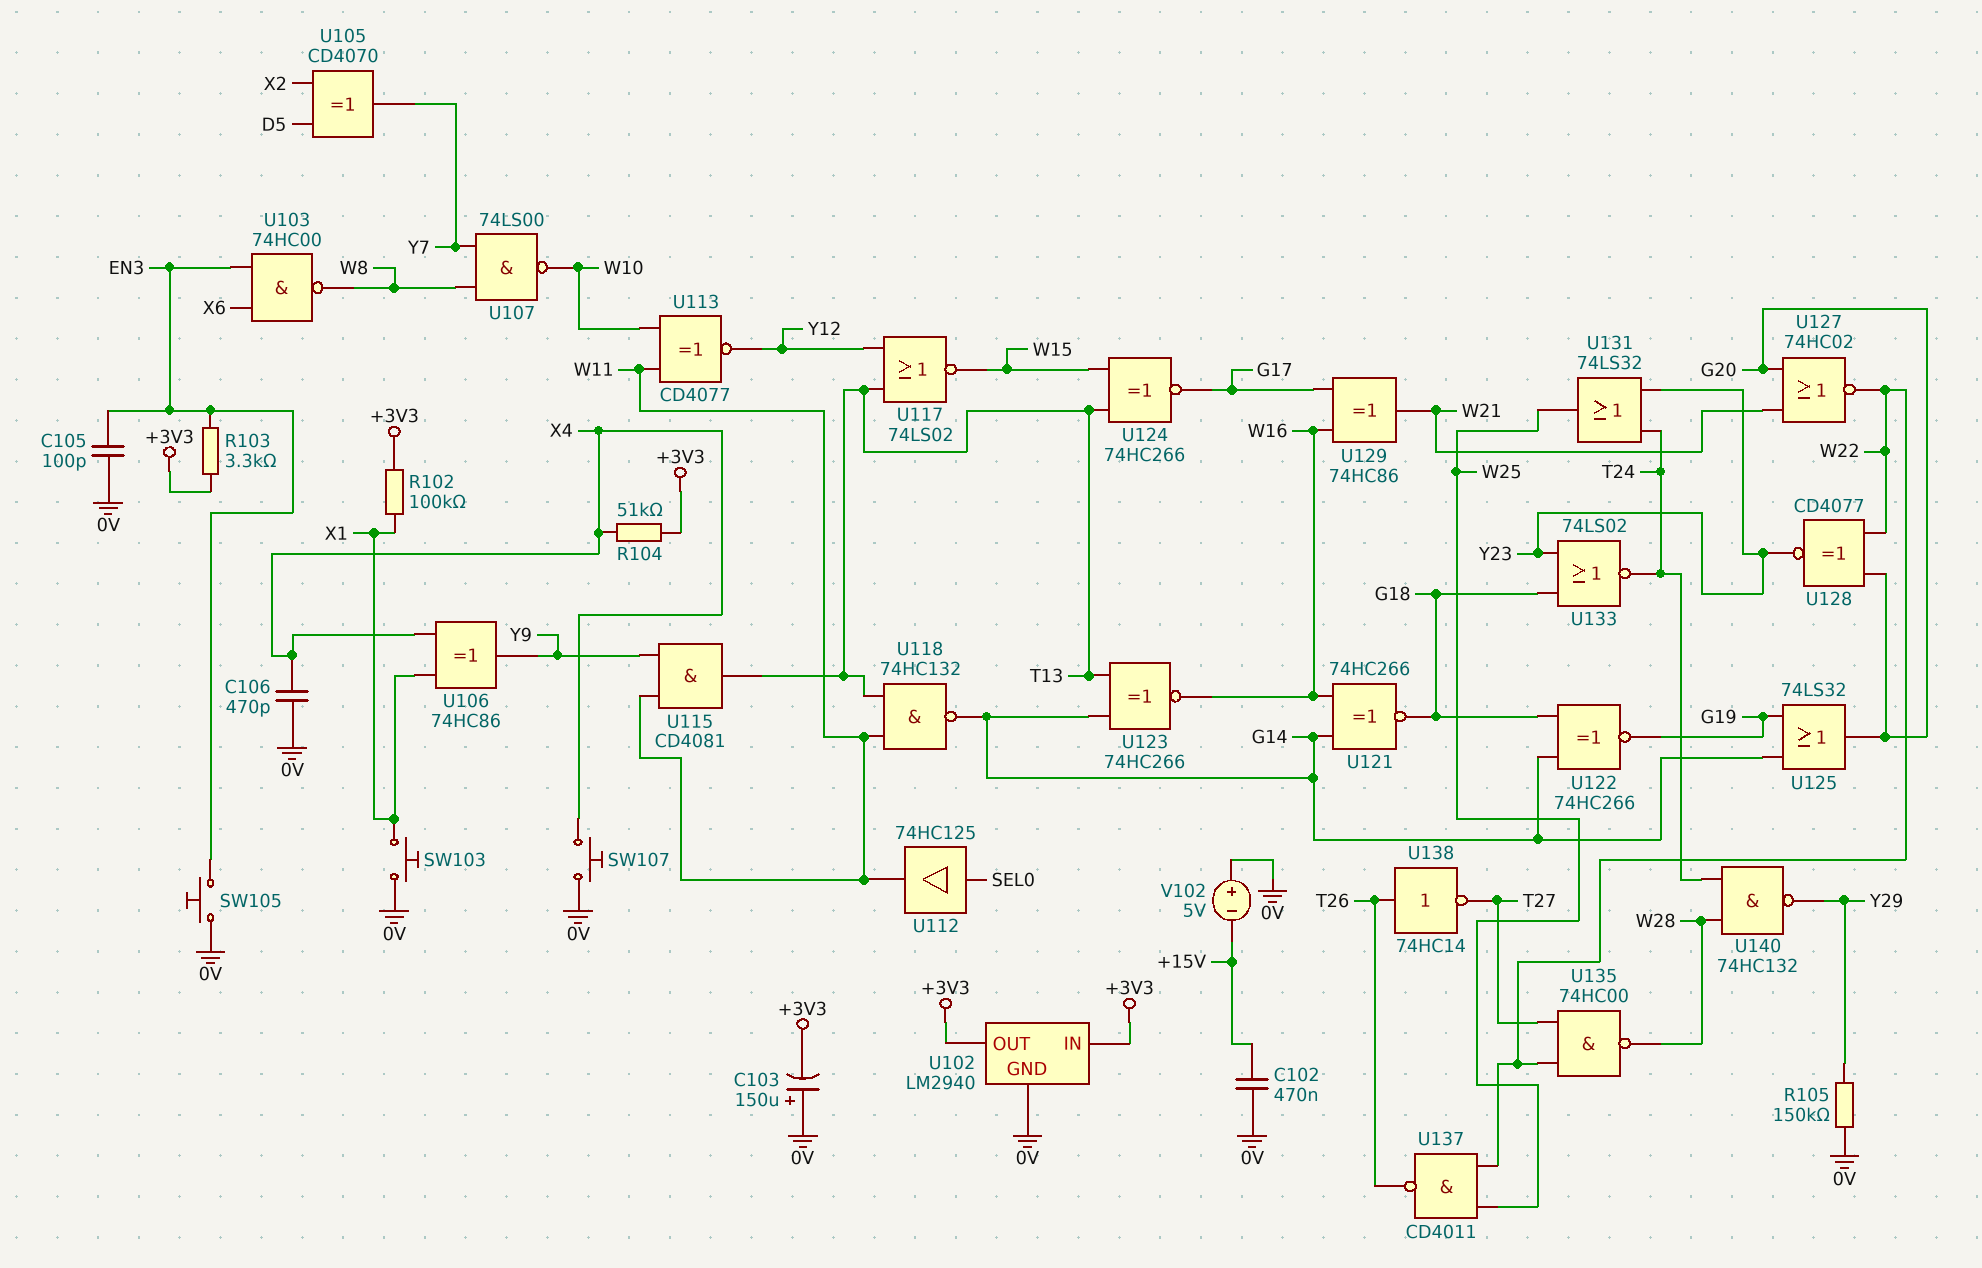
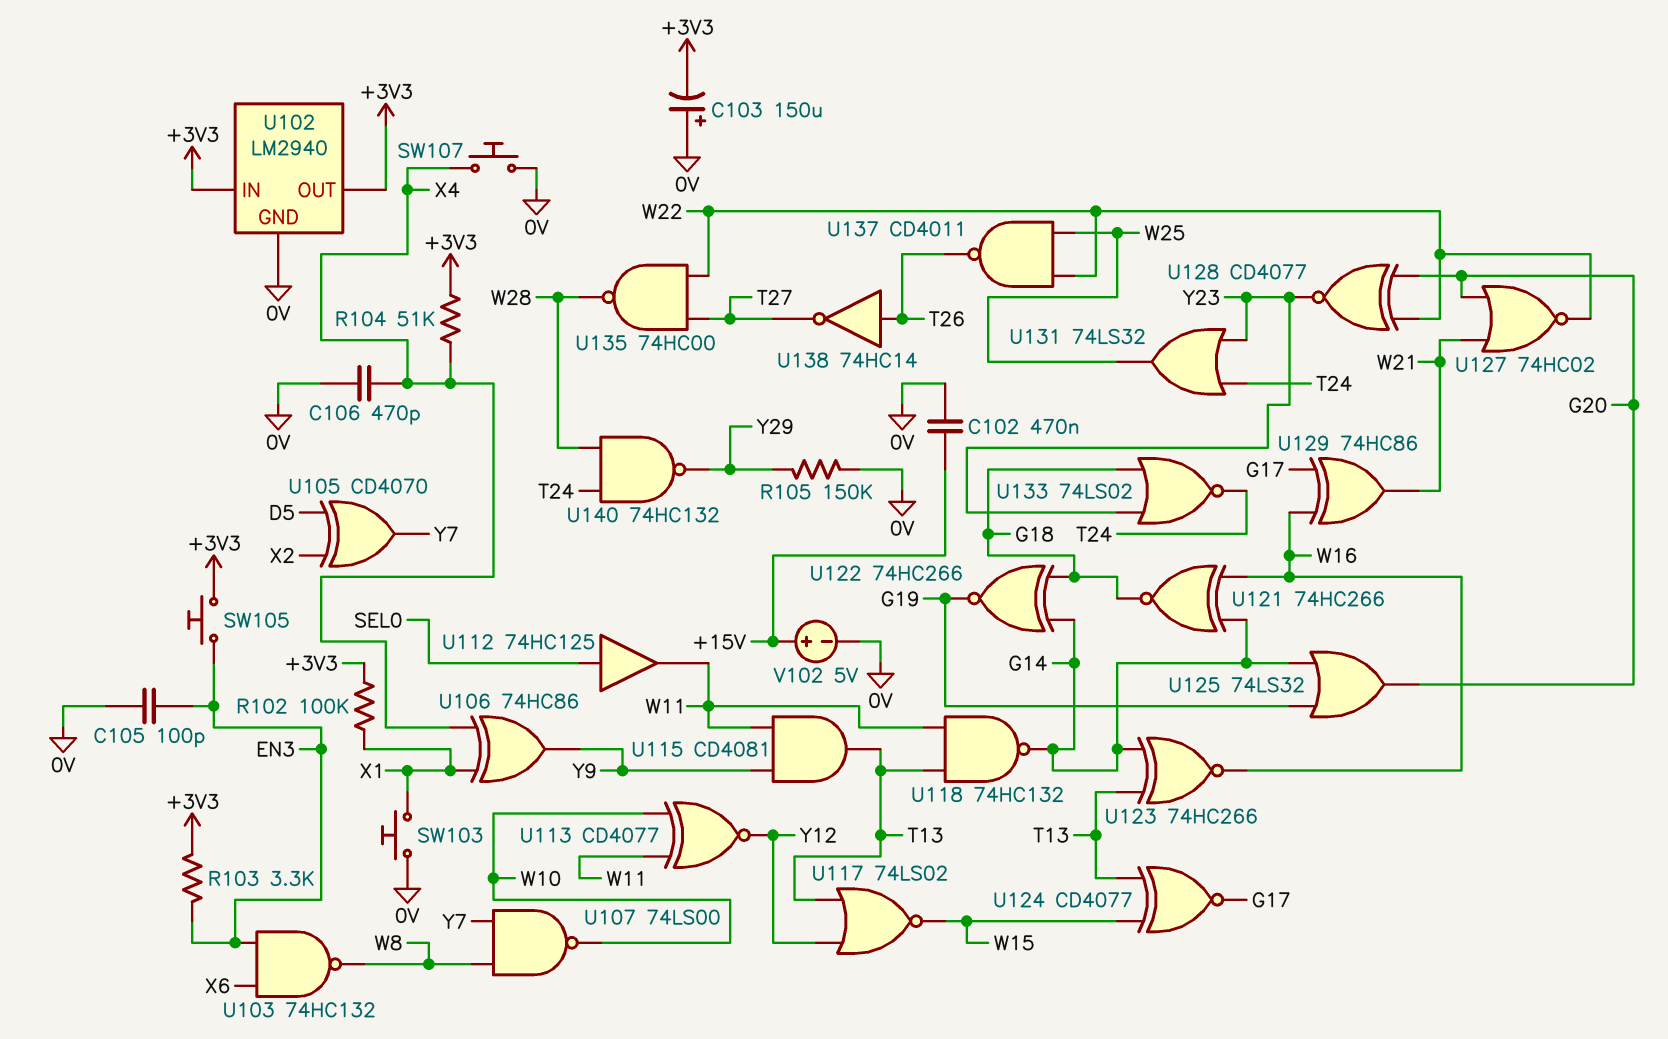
SW105: button (0V, EN3) -> button (+3V3, EN3)
U103: NAND 74HC00 (in EN3, in X6, out W8) -> NAND 74HC132 (in EN3, in X6, out W8)
U124: XNOR 74HC266 (in T13, in W15, out G17) -> XNOR CD4077 (in T13, in W15, out G17)
V102: 5V (plus 0V, minus +15V) -> 5V (plus +15V, minus 0V)

